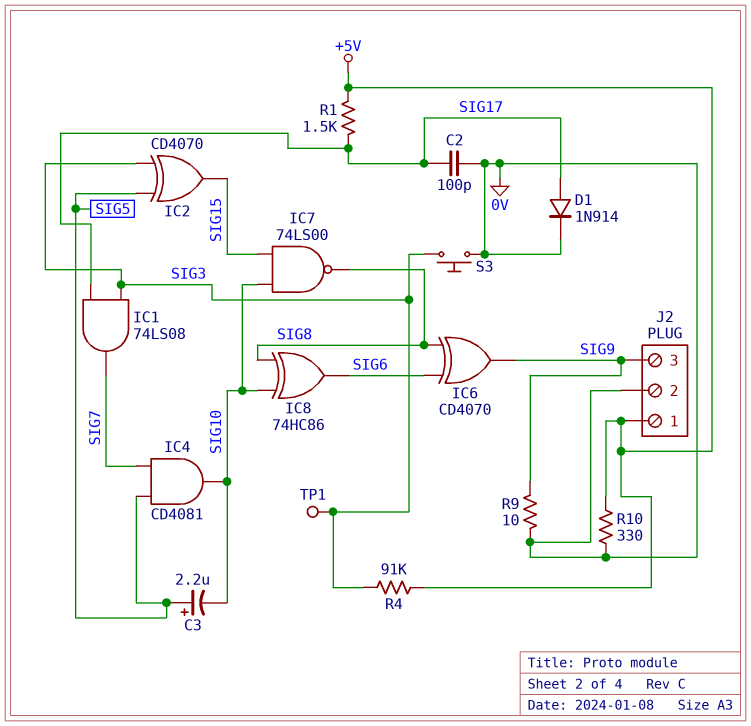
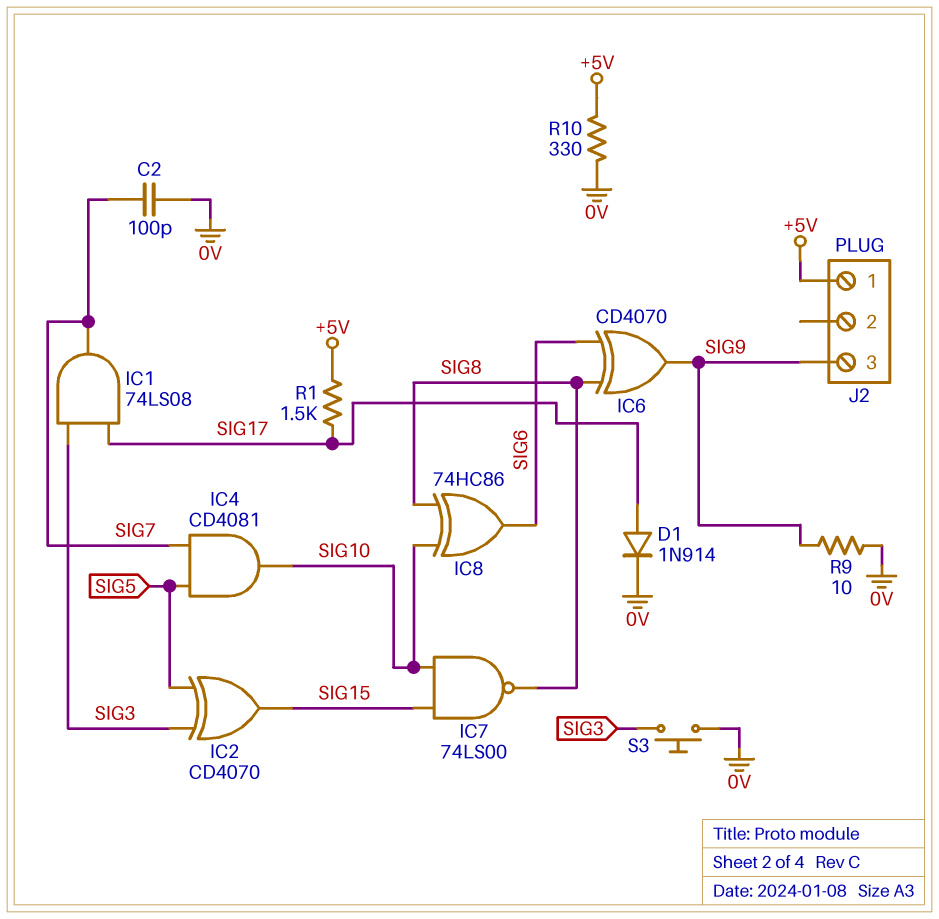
C2: 100pF (0V, SIG17) -> 100pF (0V, SIG7)
C3: 2.2uF (plus SIG5, minus SIG10) -> none
J2 pin 2: 0V -> none
R4: 91k (+5V, SIG3) -> none
TP1: test point (SIG3) -> none

